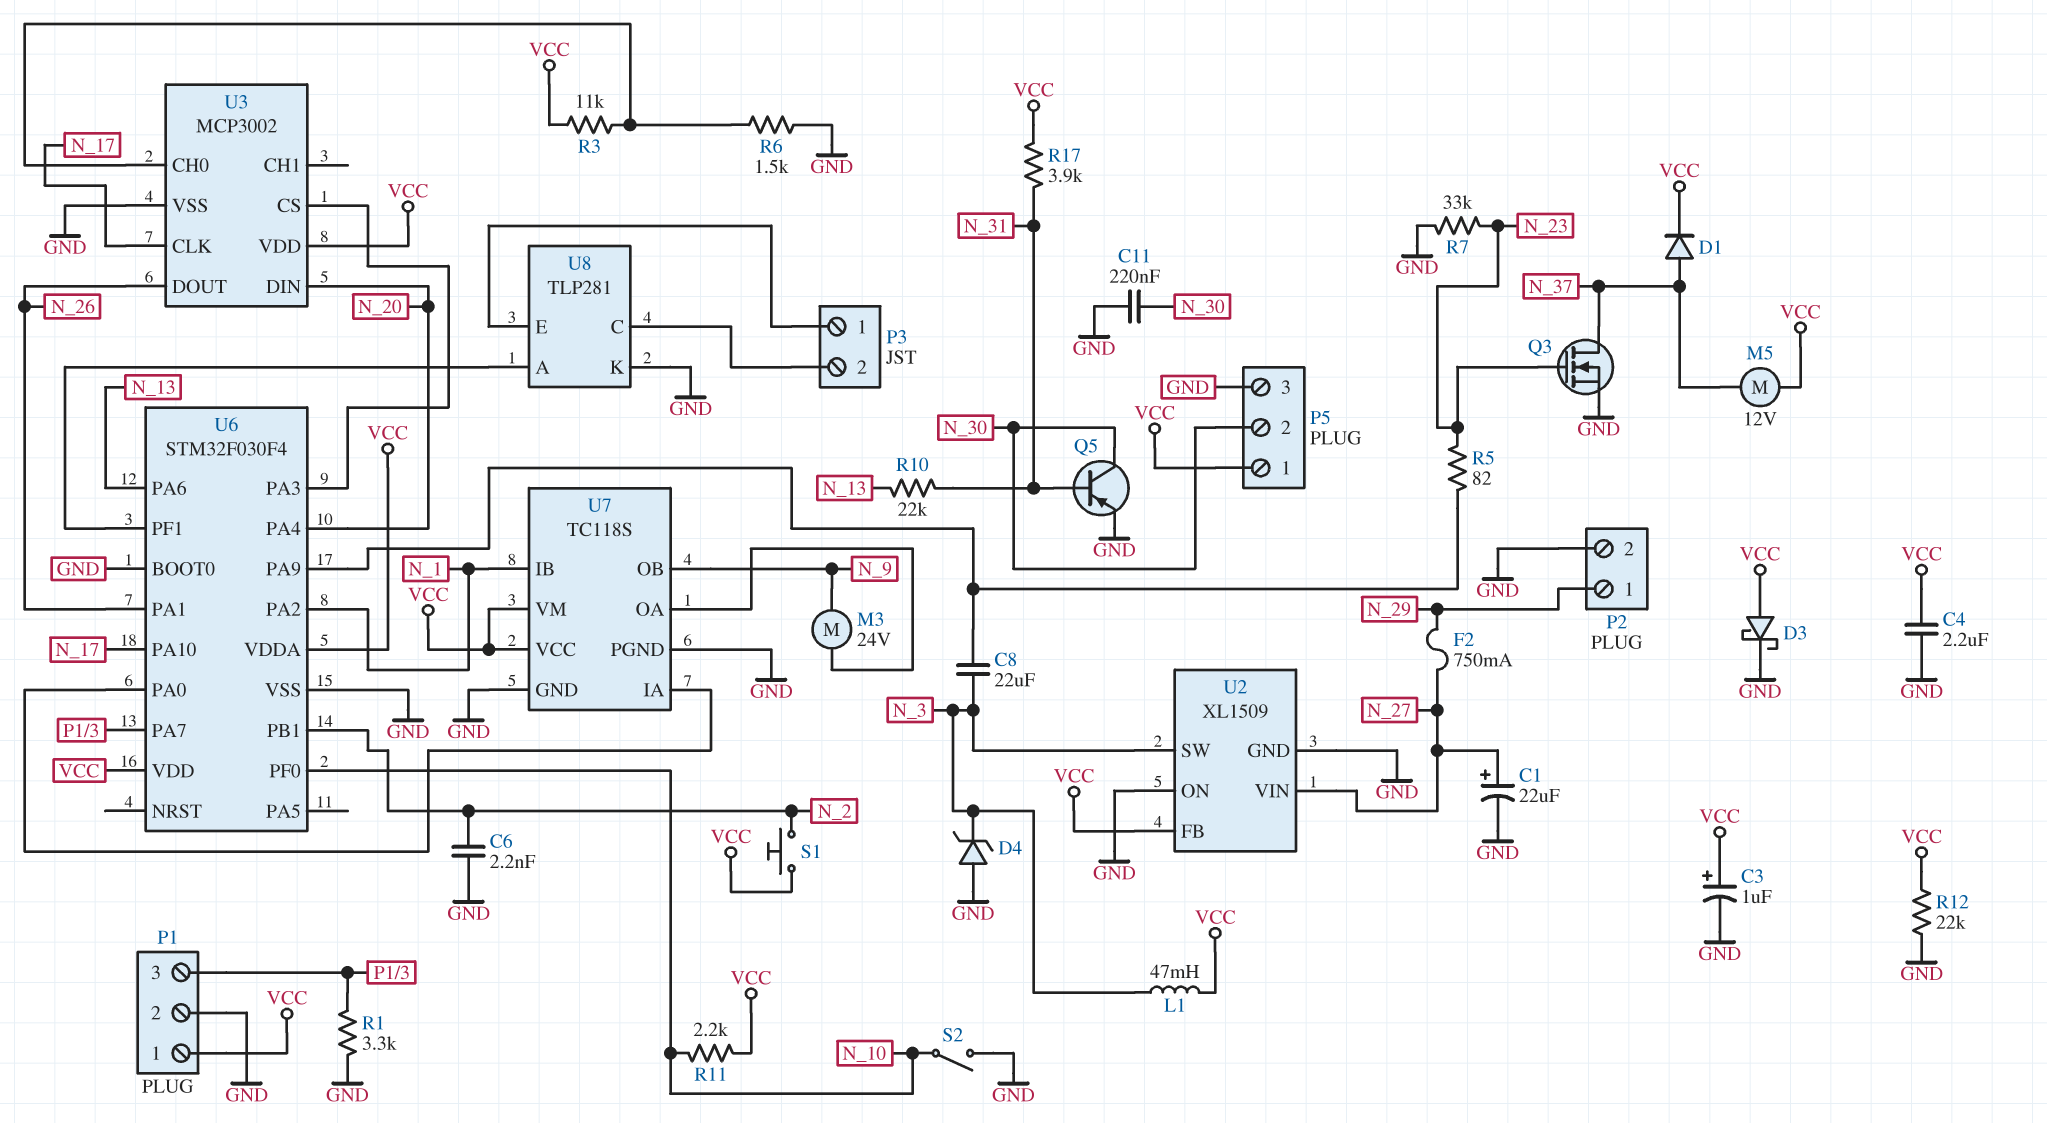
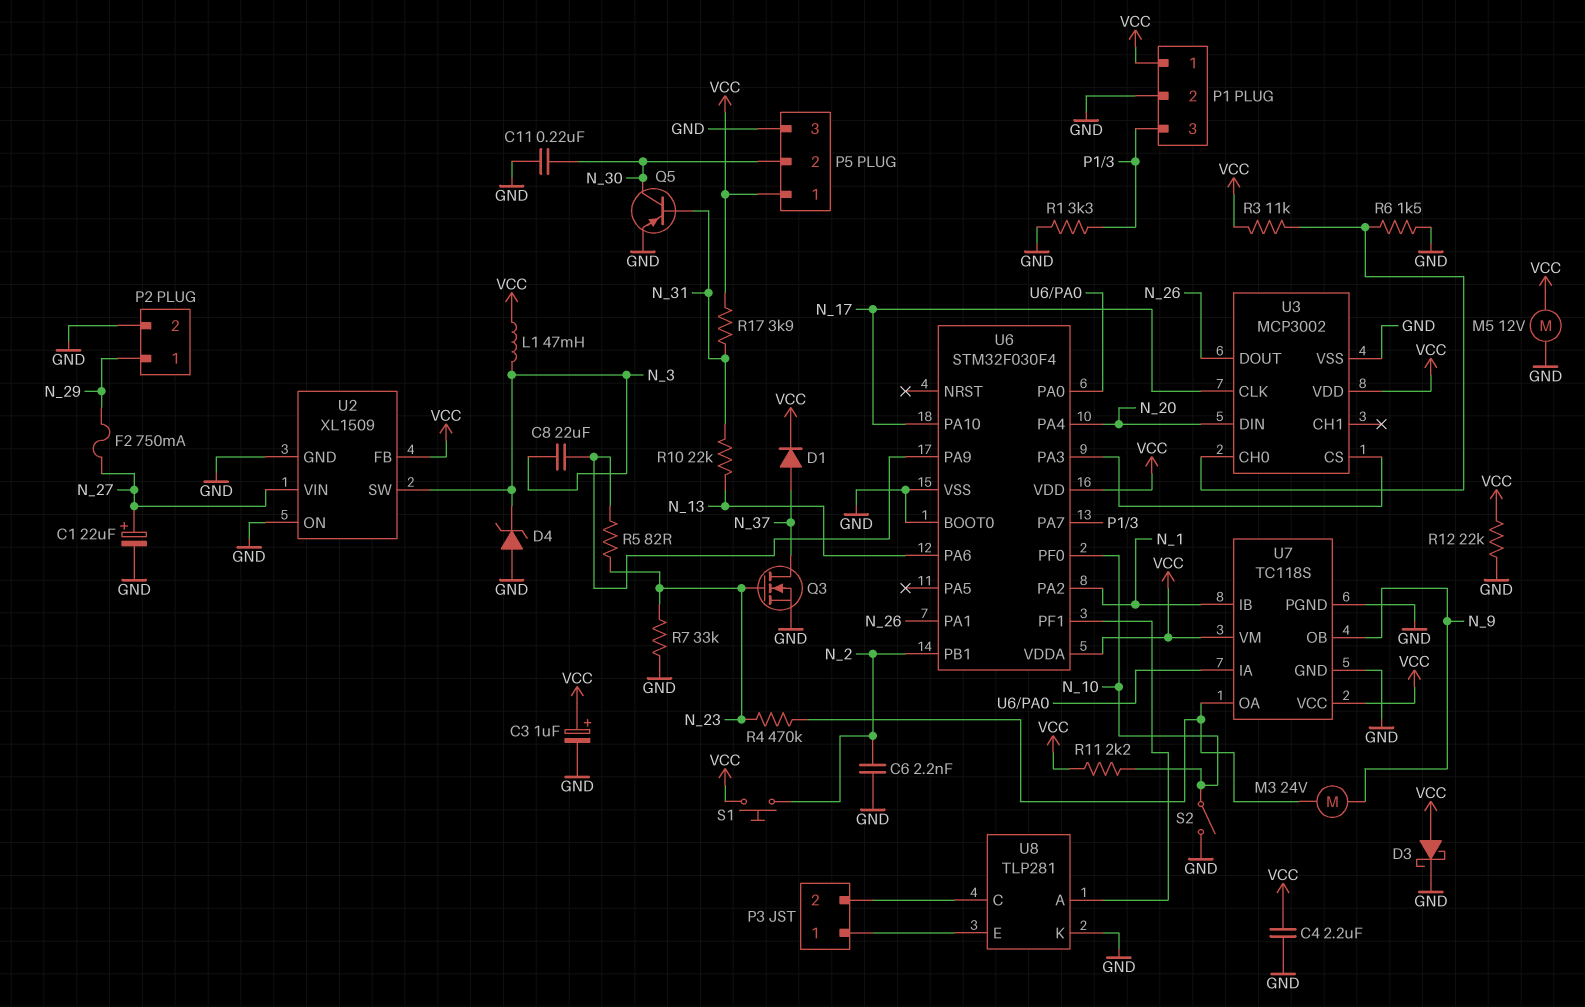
M5: motor 12V (N_37, VCC) -> motor 12V (GND, VCC)
R4: none -> 470k (N_23, U7/OA)

